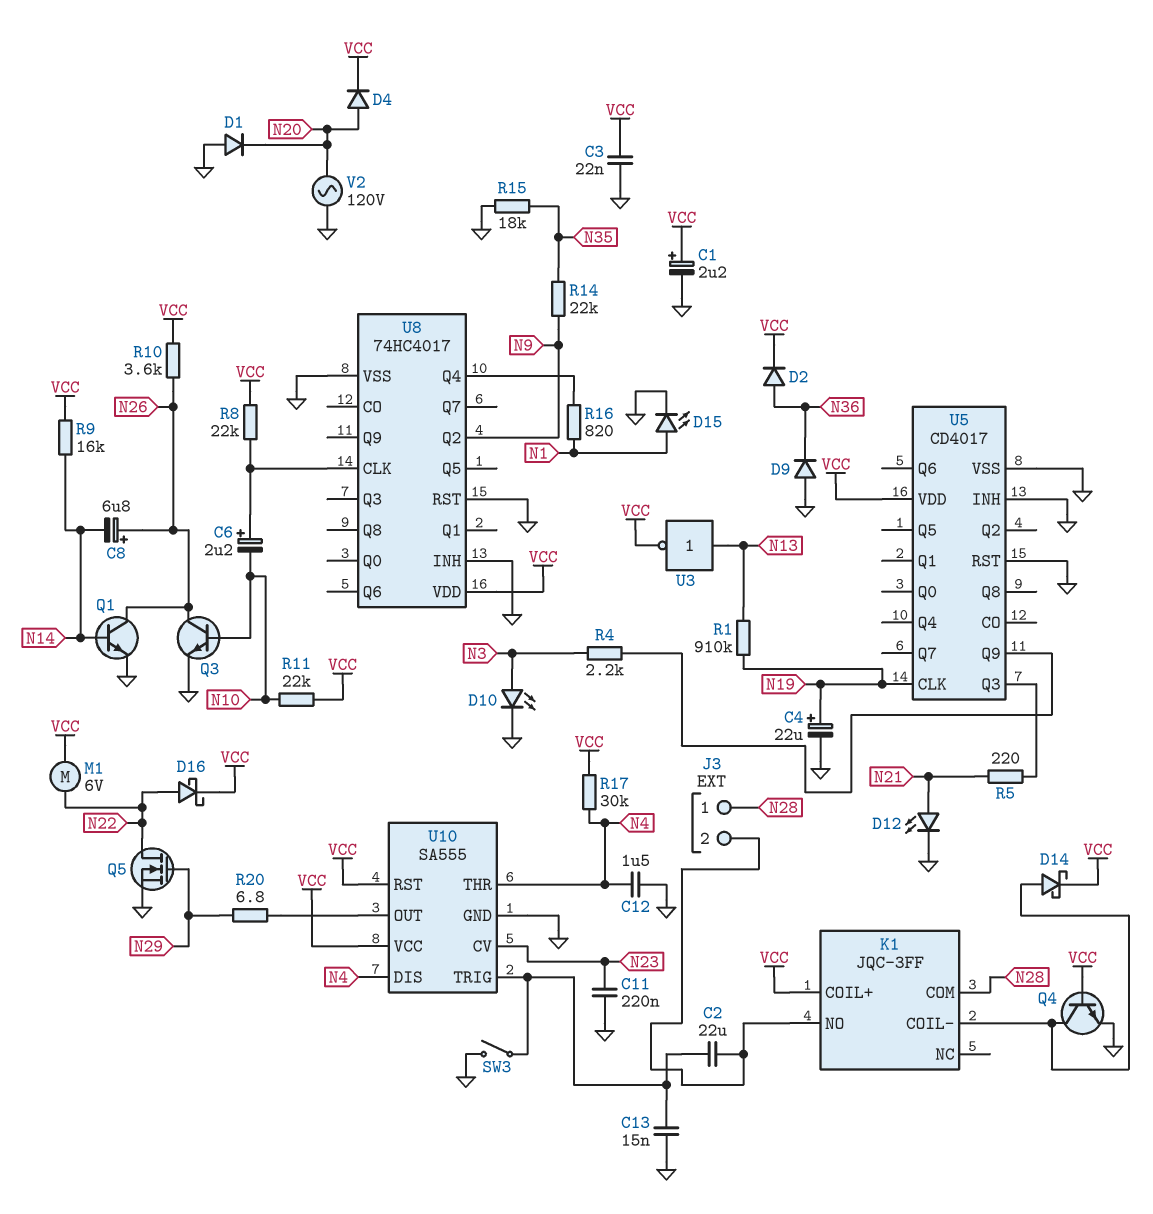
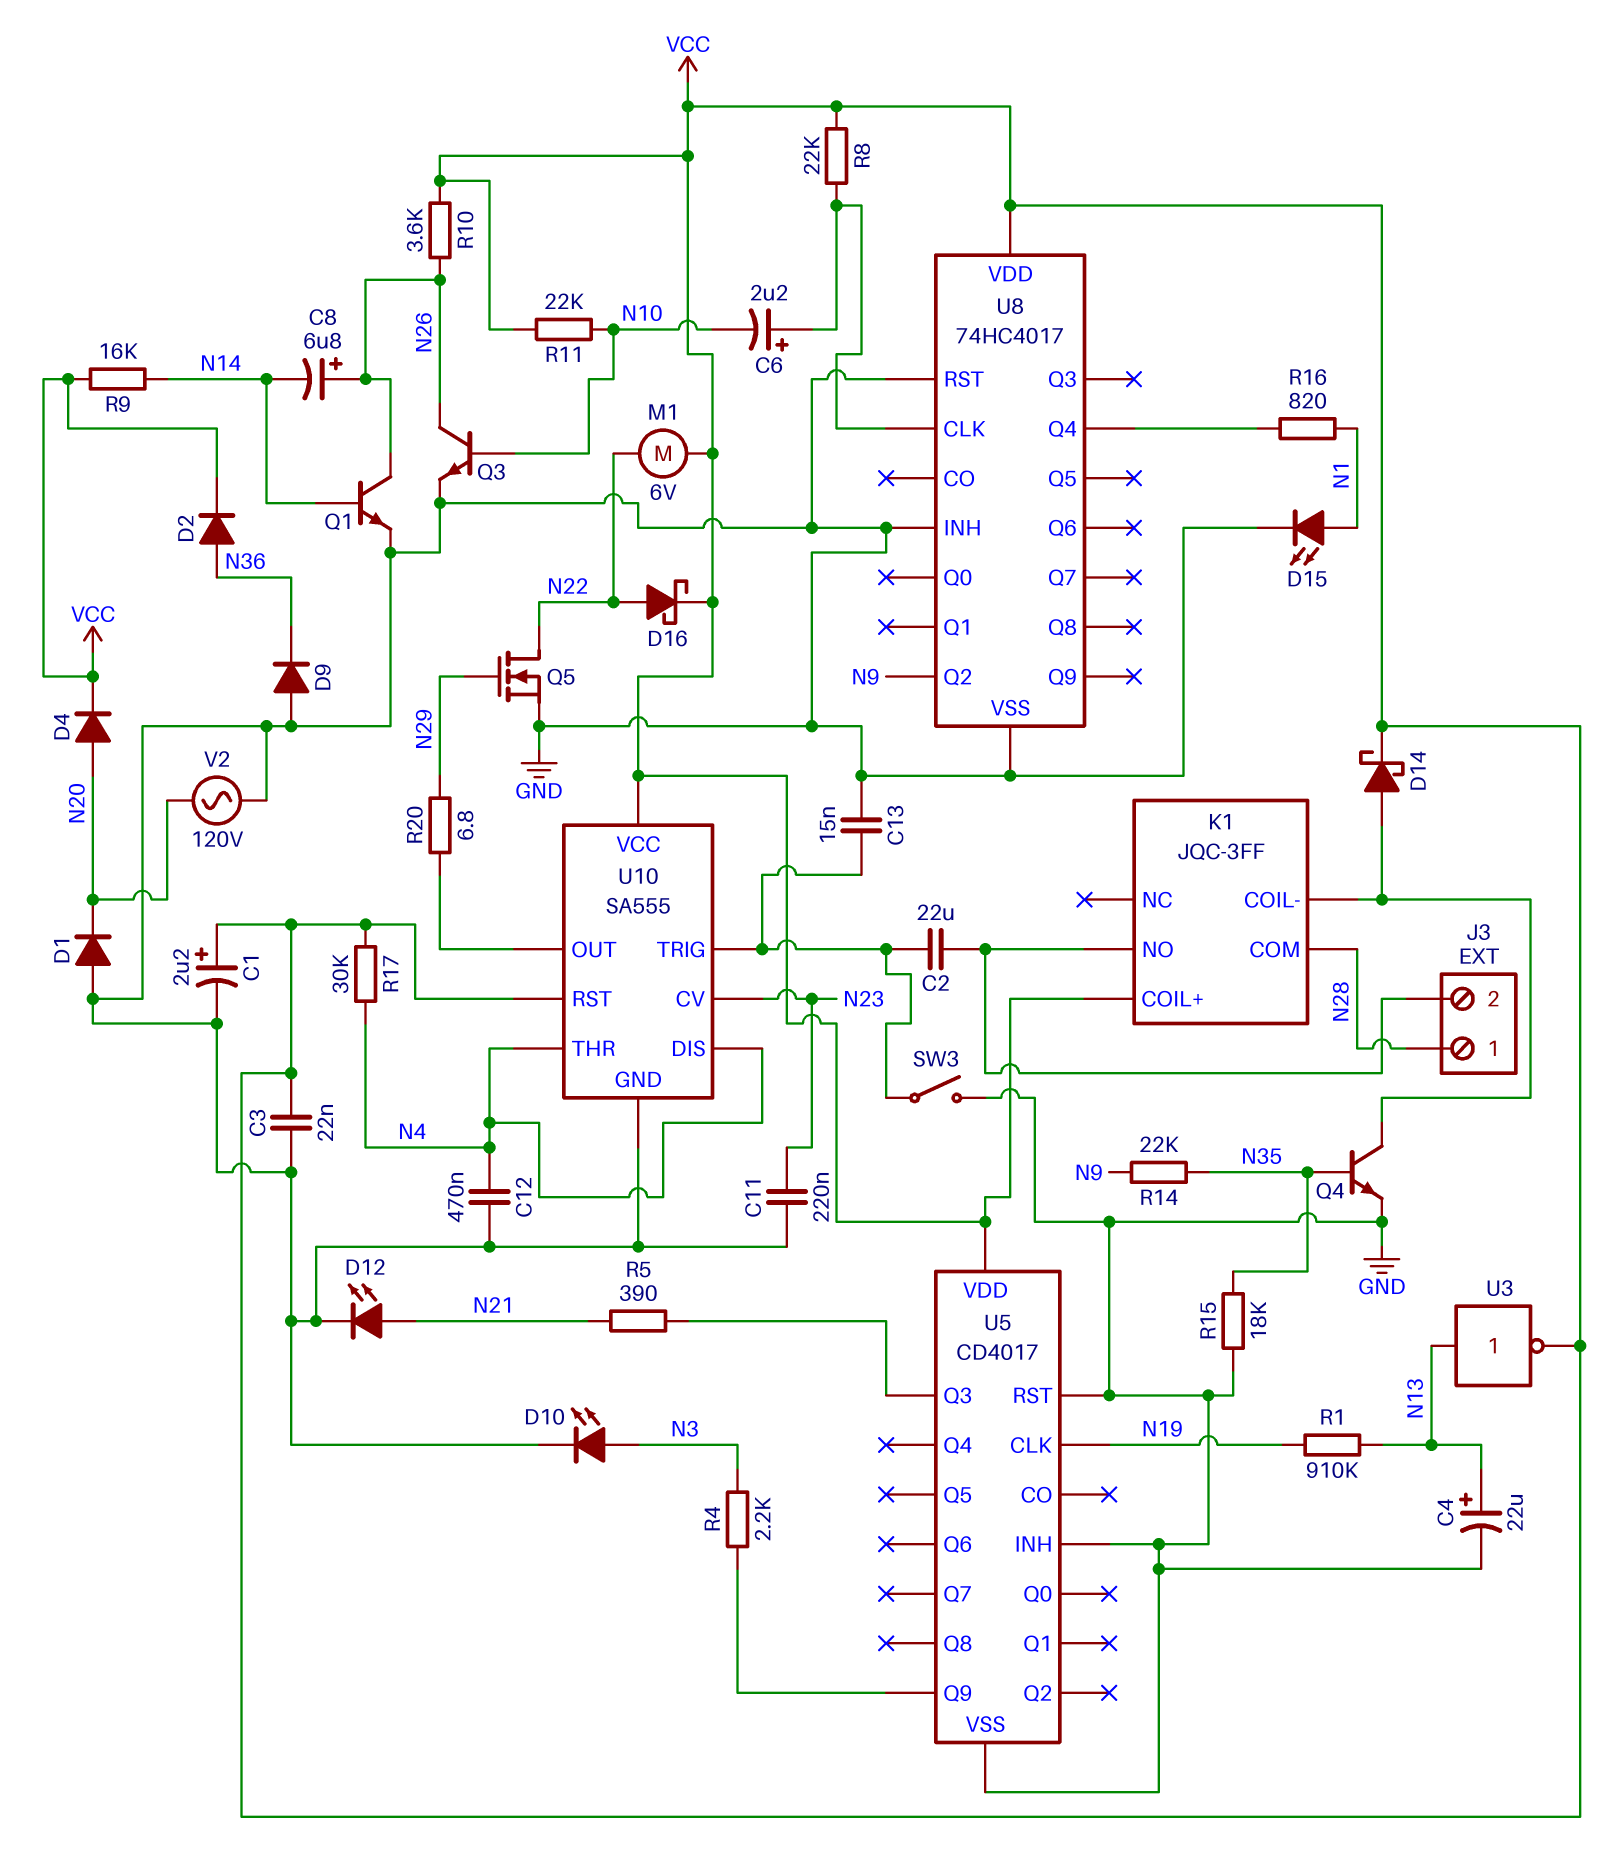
C4: 22uF (plus N19, minus GND) -> 22uF (plus N13, minus GND)
C12: 1.5uF (GND, N4) -> 470nF (GND, N4)
Q4: NPN (B VCC, C K1/COIL-, E GND) -> NPN (B N35, C K1/COIL-, E GND)
R5: 220 (N21, U5/Q3) -> 390 (N21, U5/Q3)

